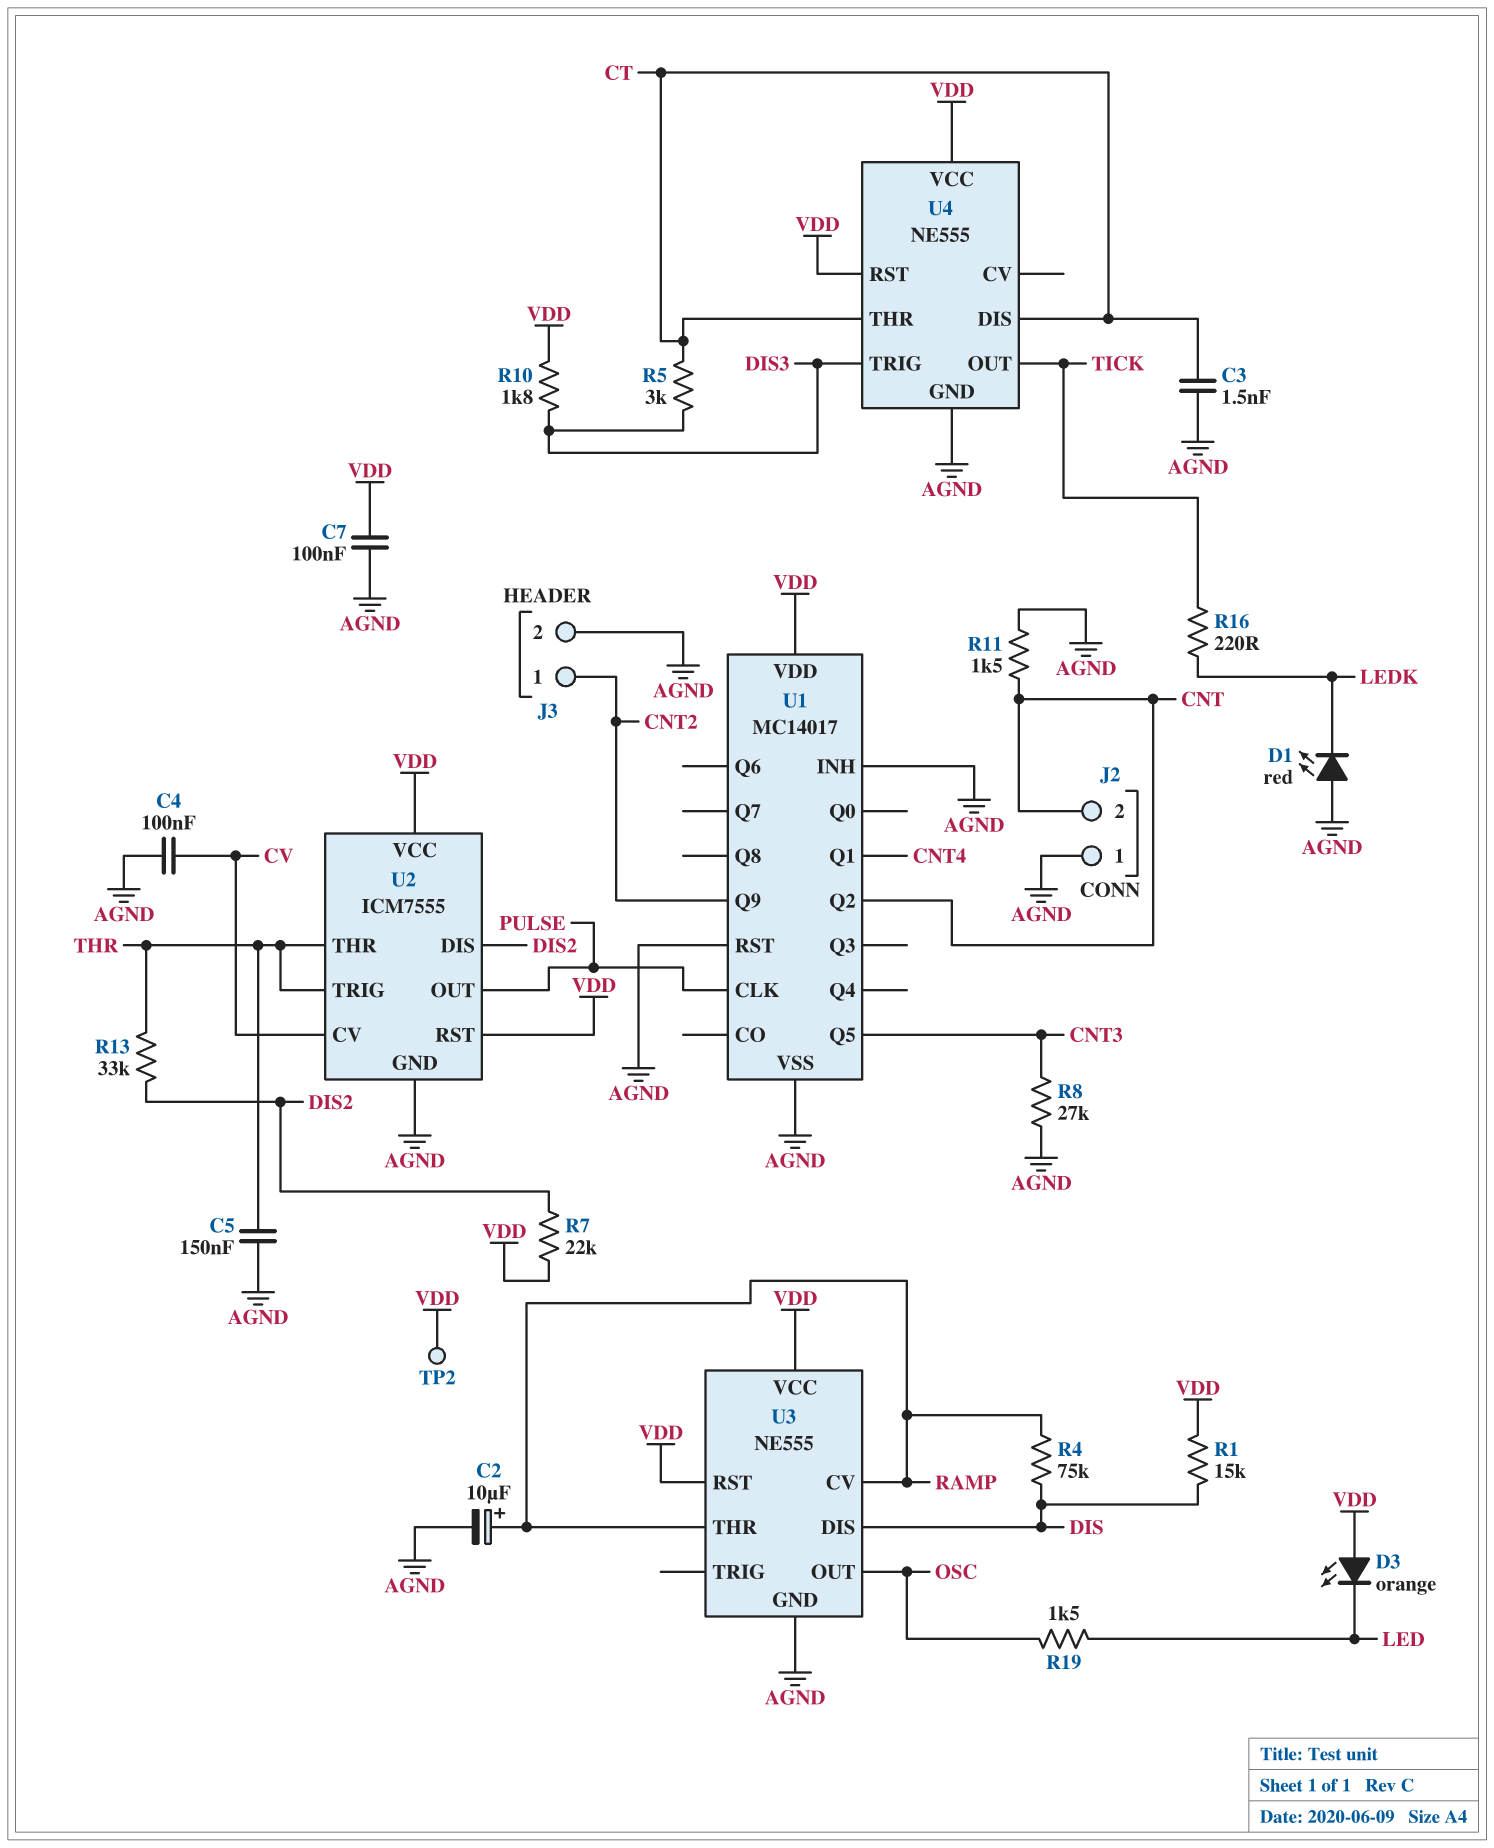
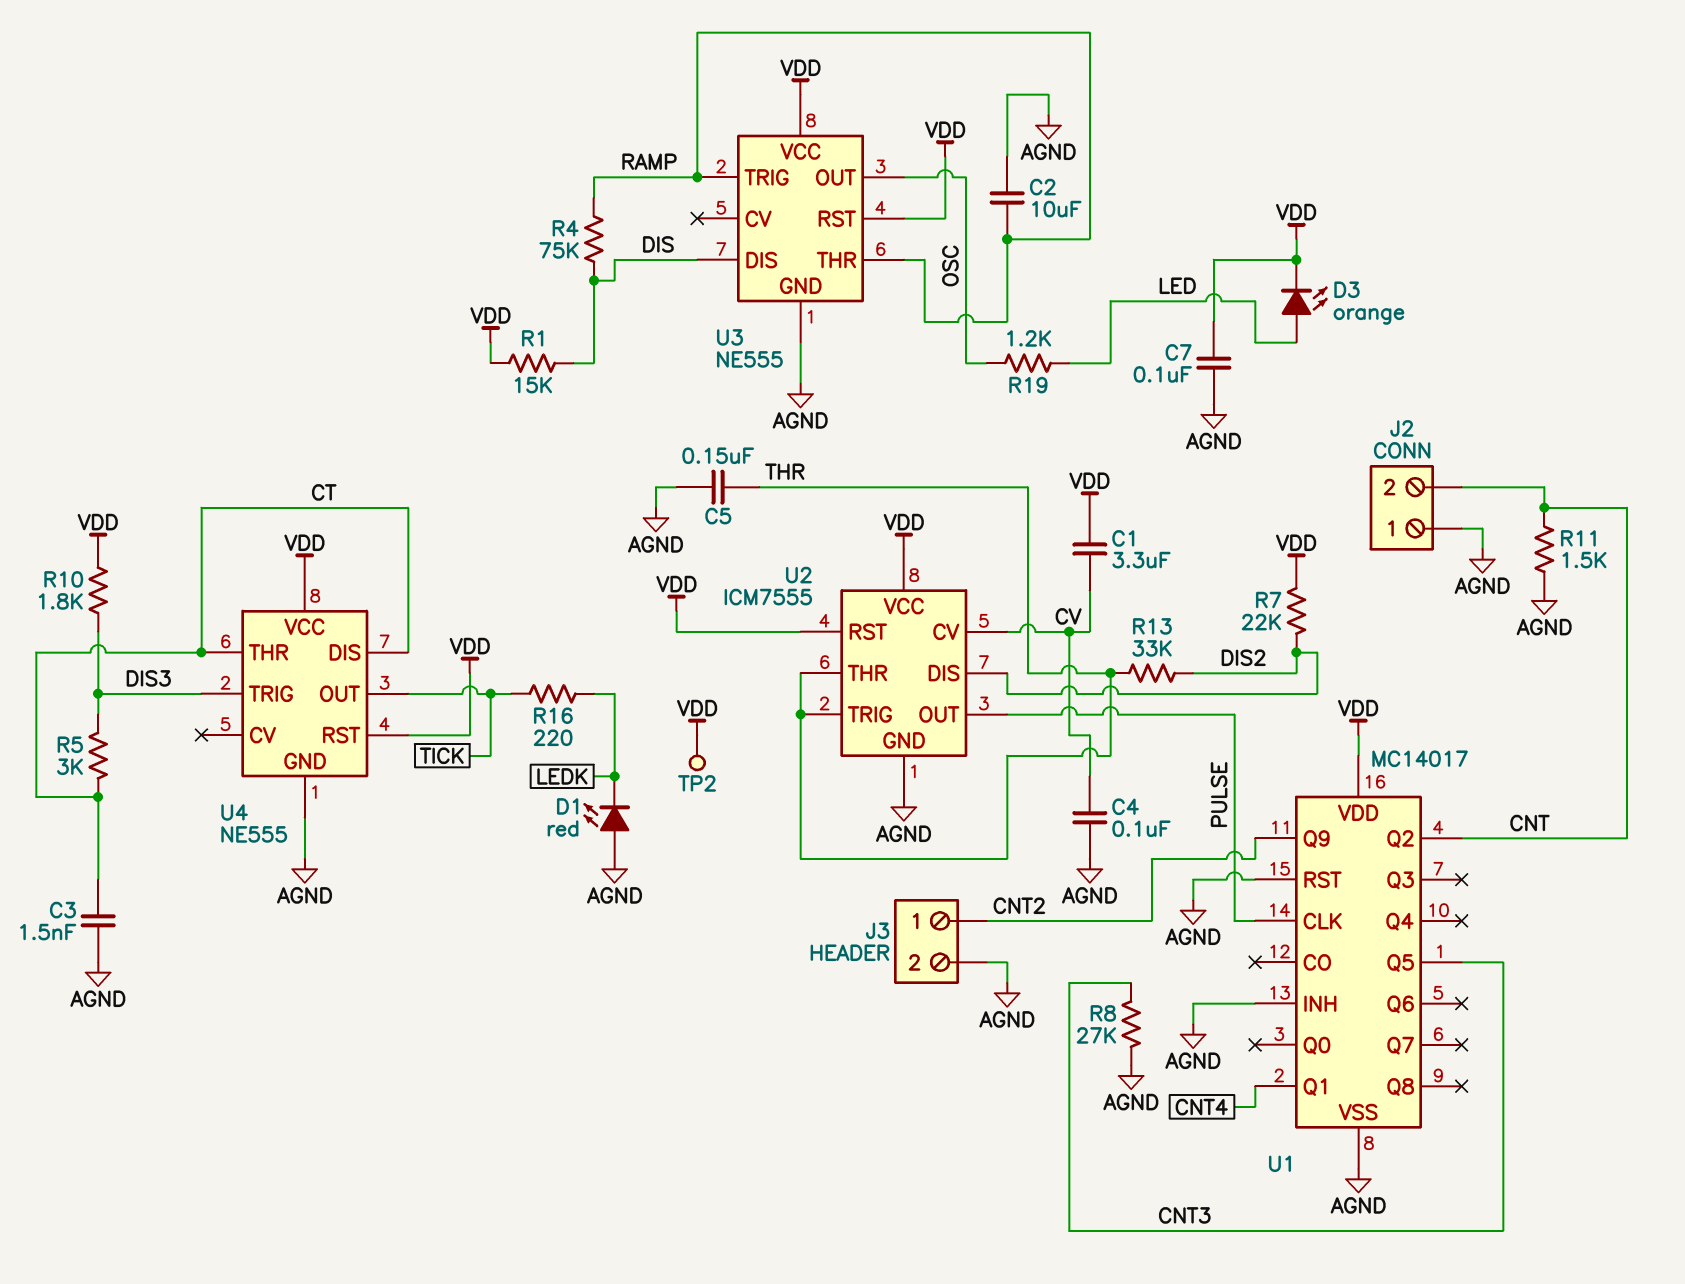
C1: none -> 3.3uF (CV, VDD)
C2: 10uF (plus RAMP, minus AGND) -> 10uF (AGND, RAMP)
D3: LED orange (A VDD, K LED) -> LED orange (A LED, K VDD)
R19: 1.5k (LED, OSC) -> 1.2k (LED, OSC)
U3 pin CV: RAMP -> none
U3 pin TRIG: none -> RAMP

